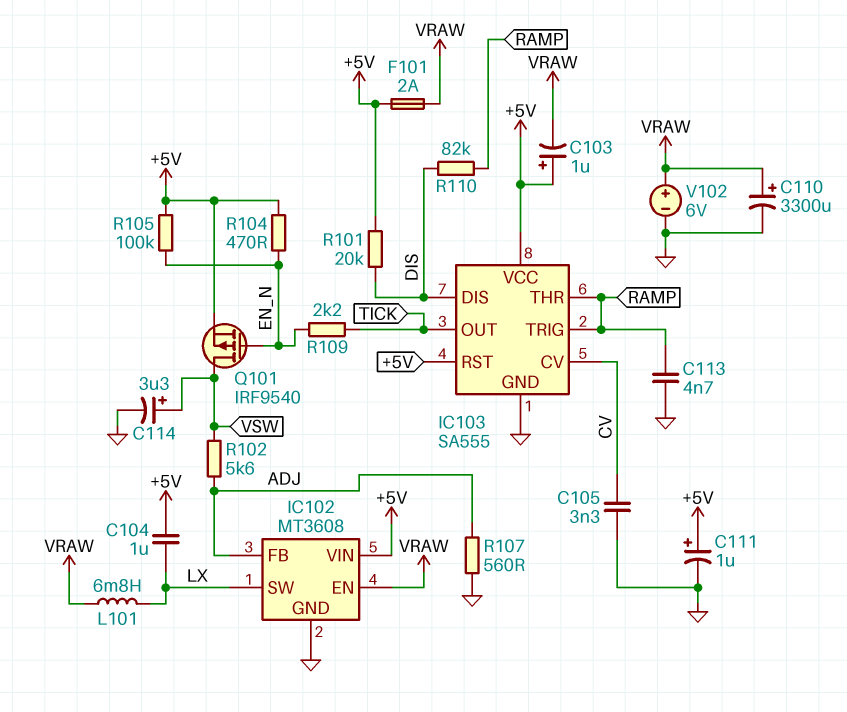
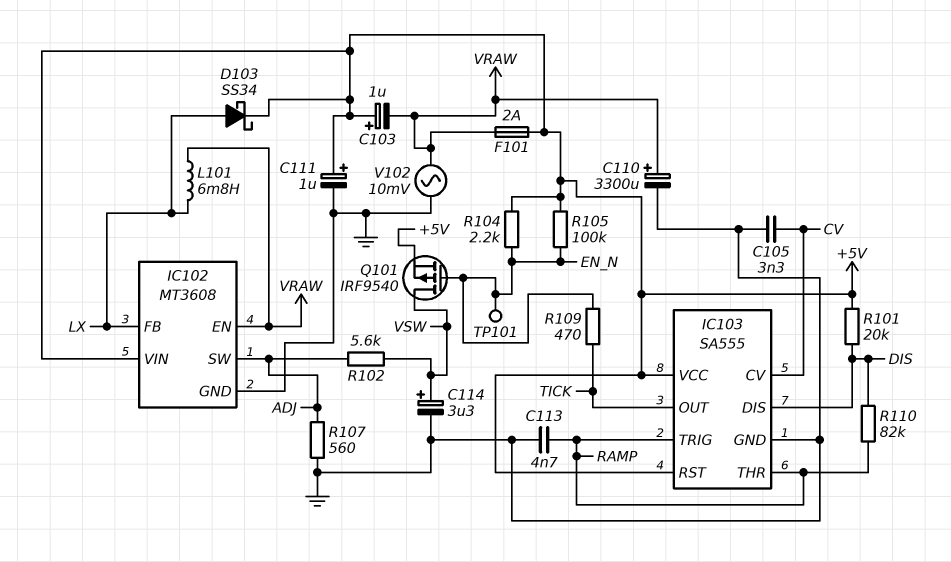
C104: 1uF (+5V, LX) -> none
D103: none -> schottky SS34 (A LX, K +5V)
IC102 pin FB: ADJ -> LX
IC102 pin SW: LX -> ADJ
R104: 470 (+5V, EN_N) -> 2.2k (+5V, EN_N)
R109: 2.2k (EN_N, TICK) -> 470 (EN_N, TICK)
TP101: none -> test point (EN_N)
V102: 6V (plus VRAW, minus GND) -> AC 10mV (GND, VRAW)

